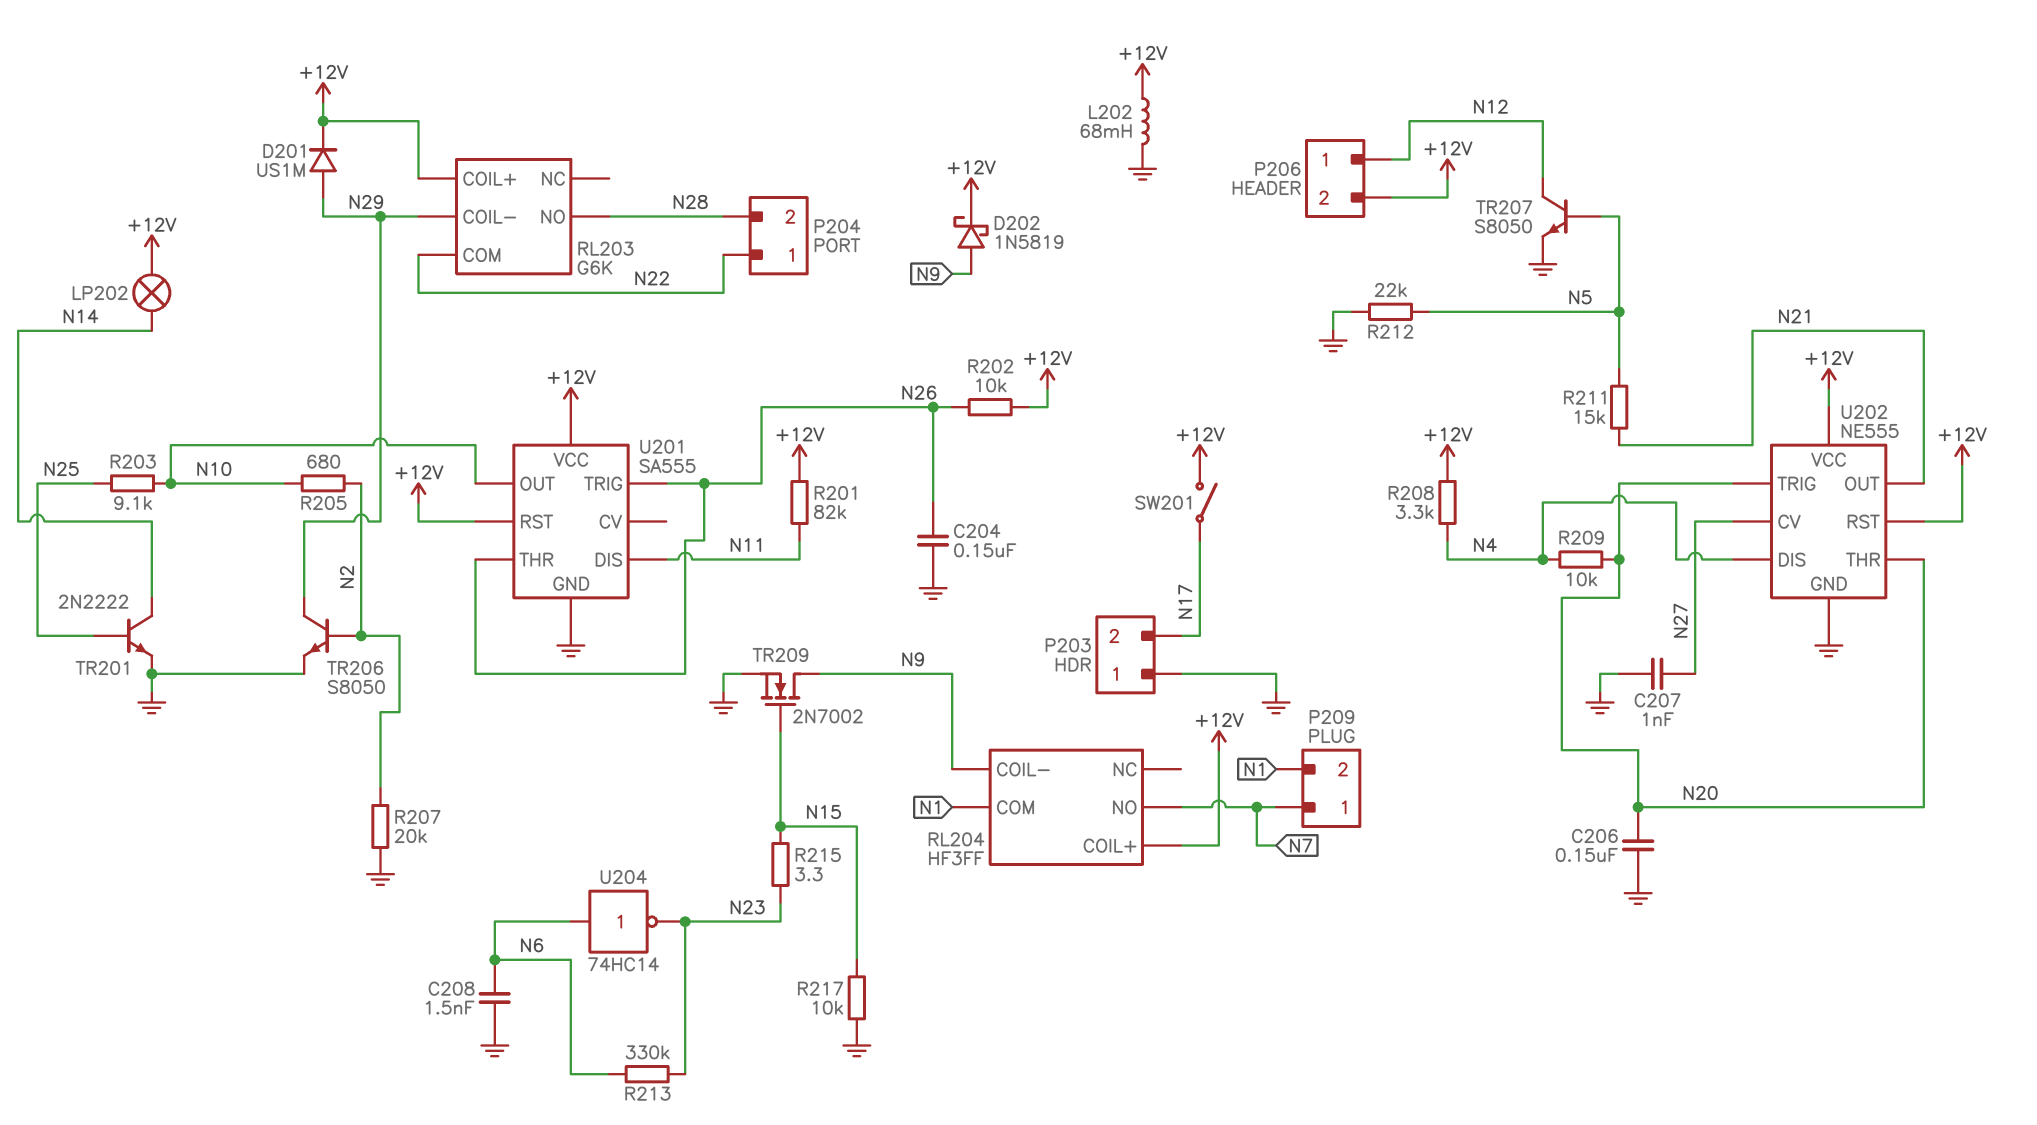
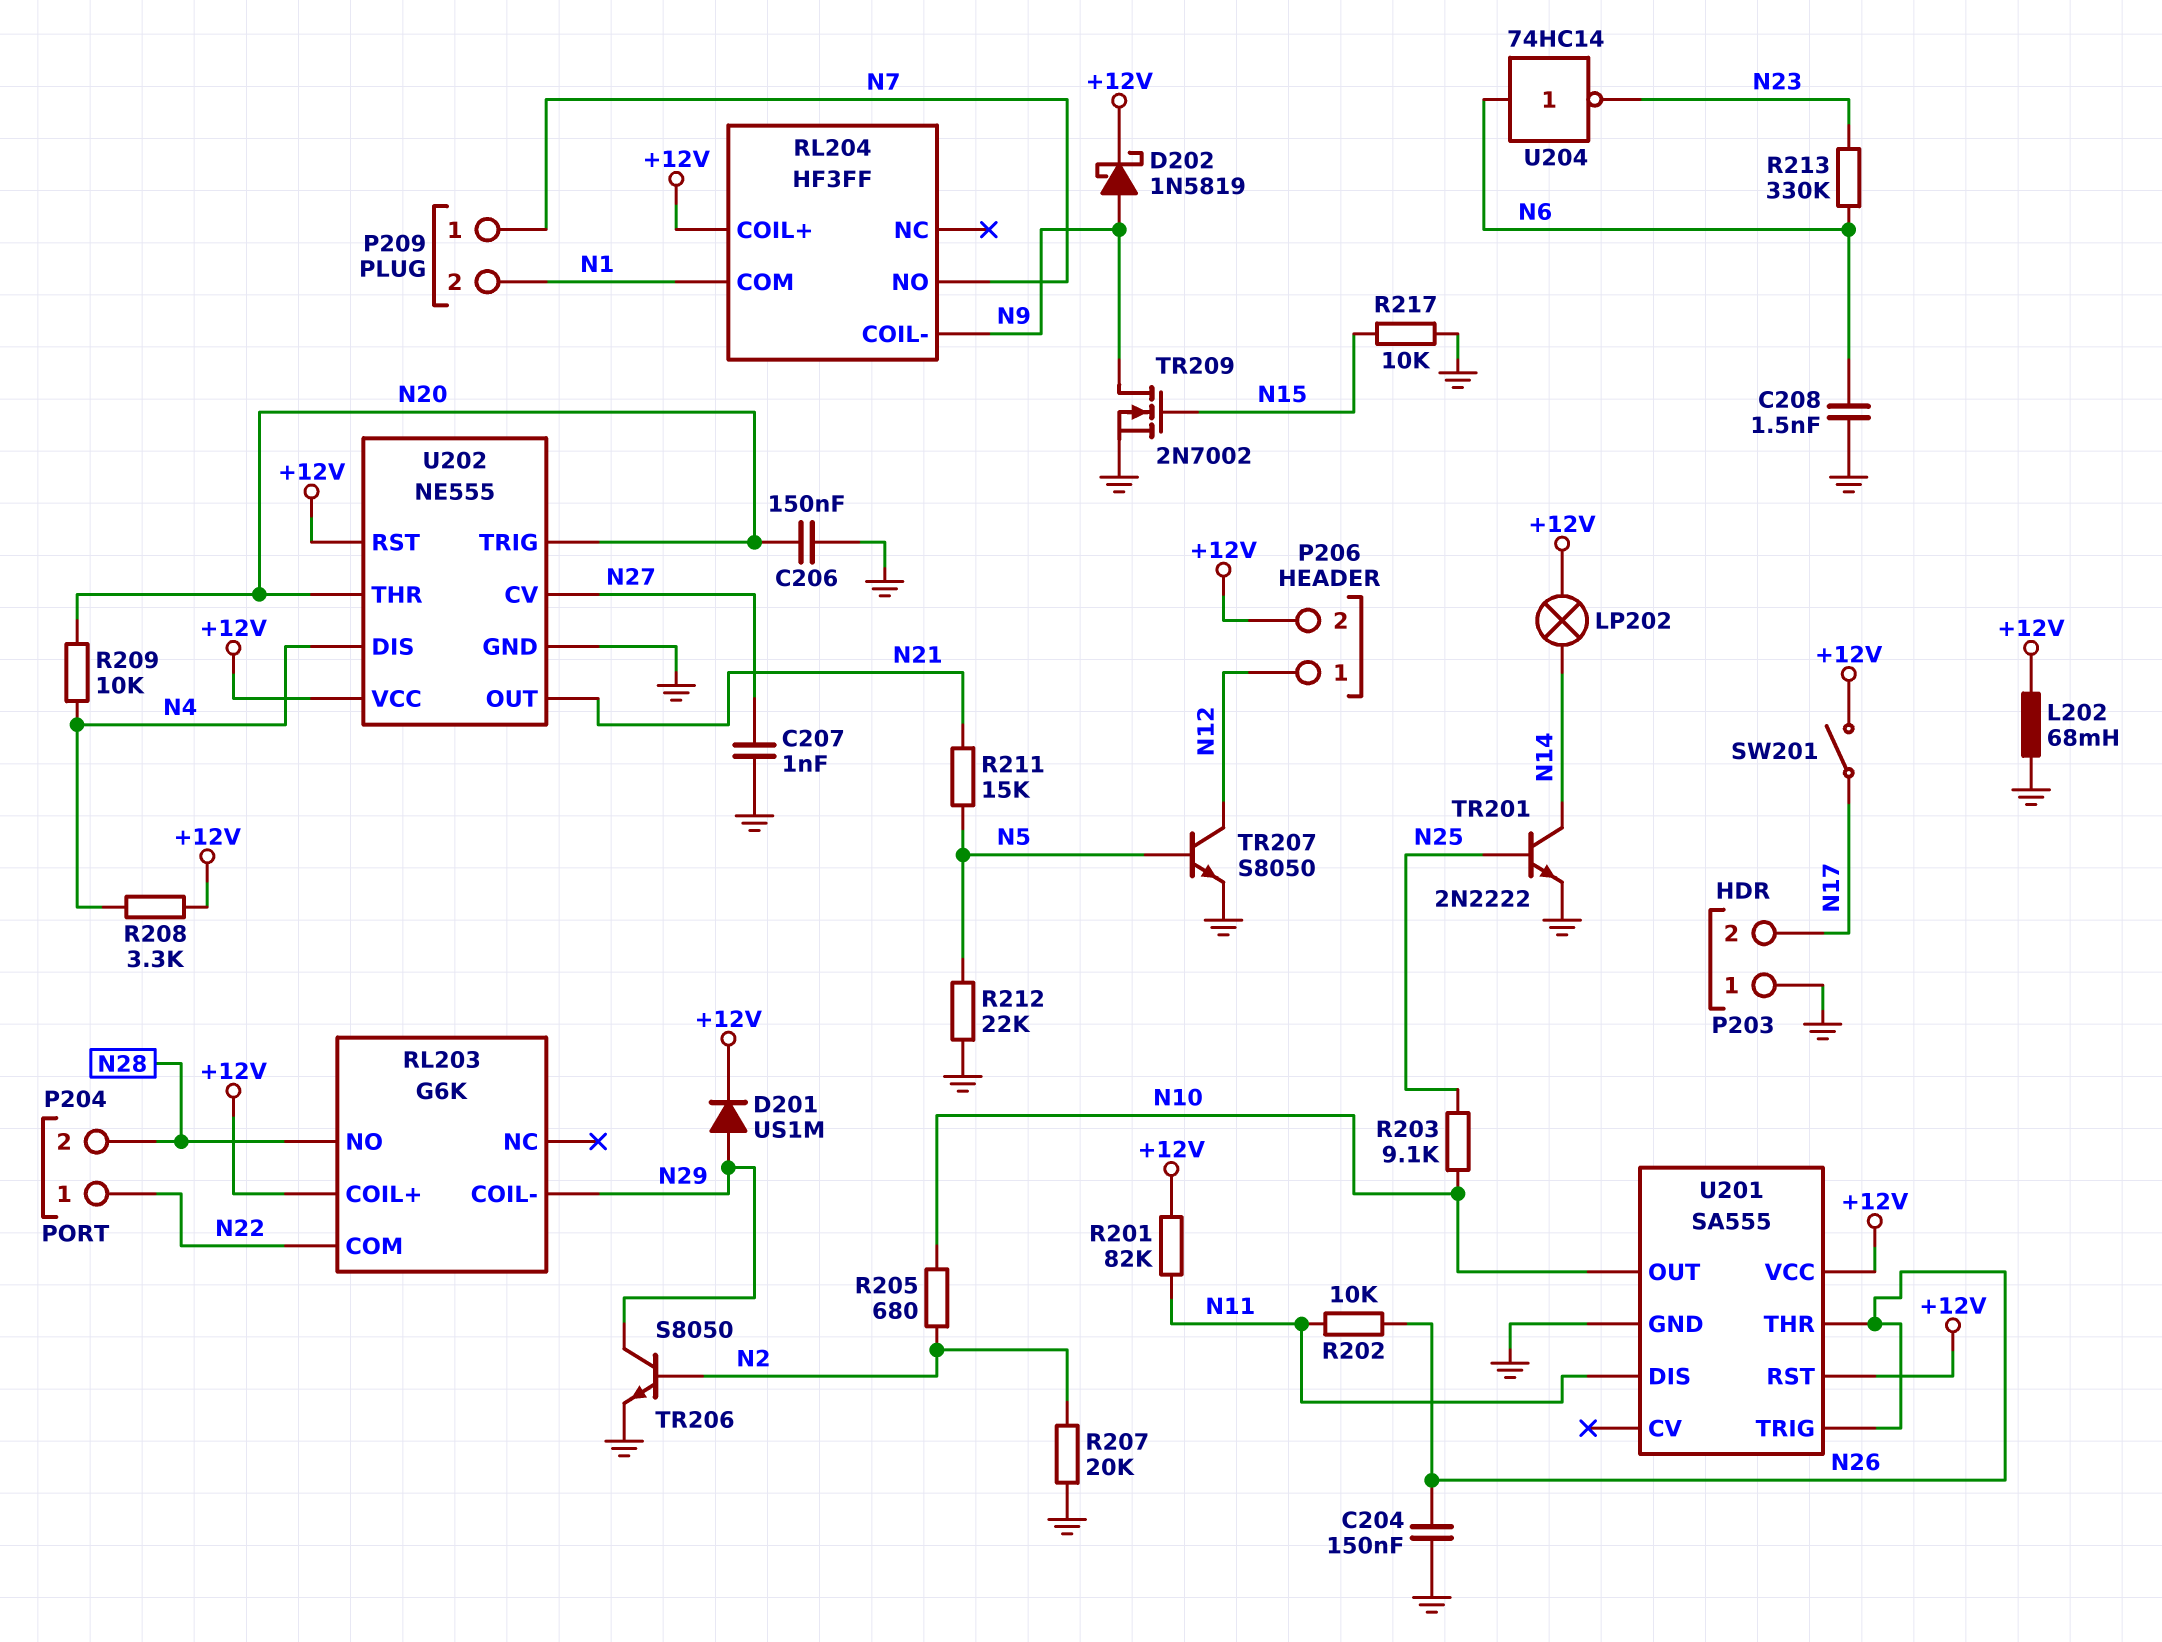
R202: 10k (+12V, N26) -> 10k (N11, N26)
R215: 3.3 (N15, N23) -> none

